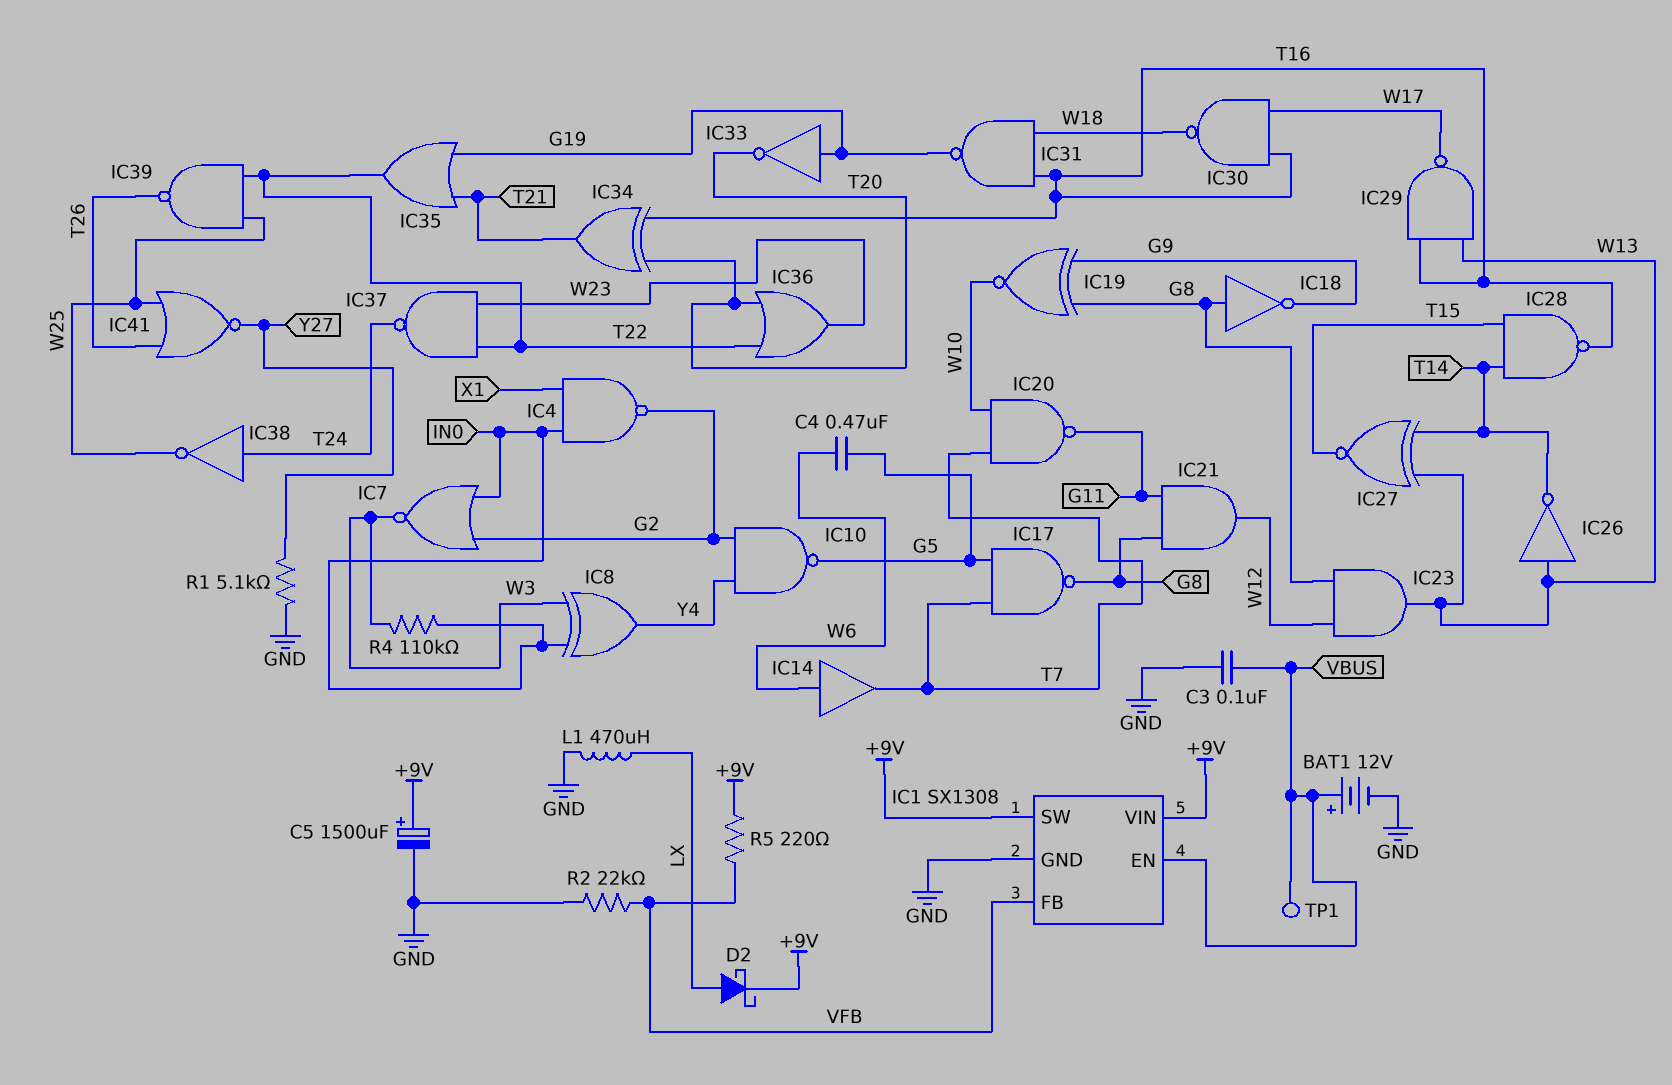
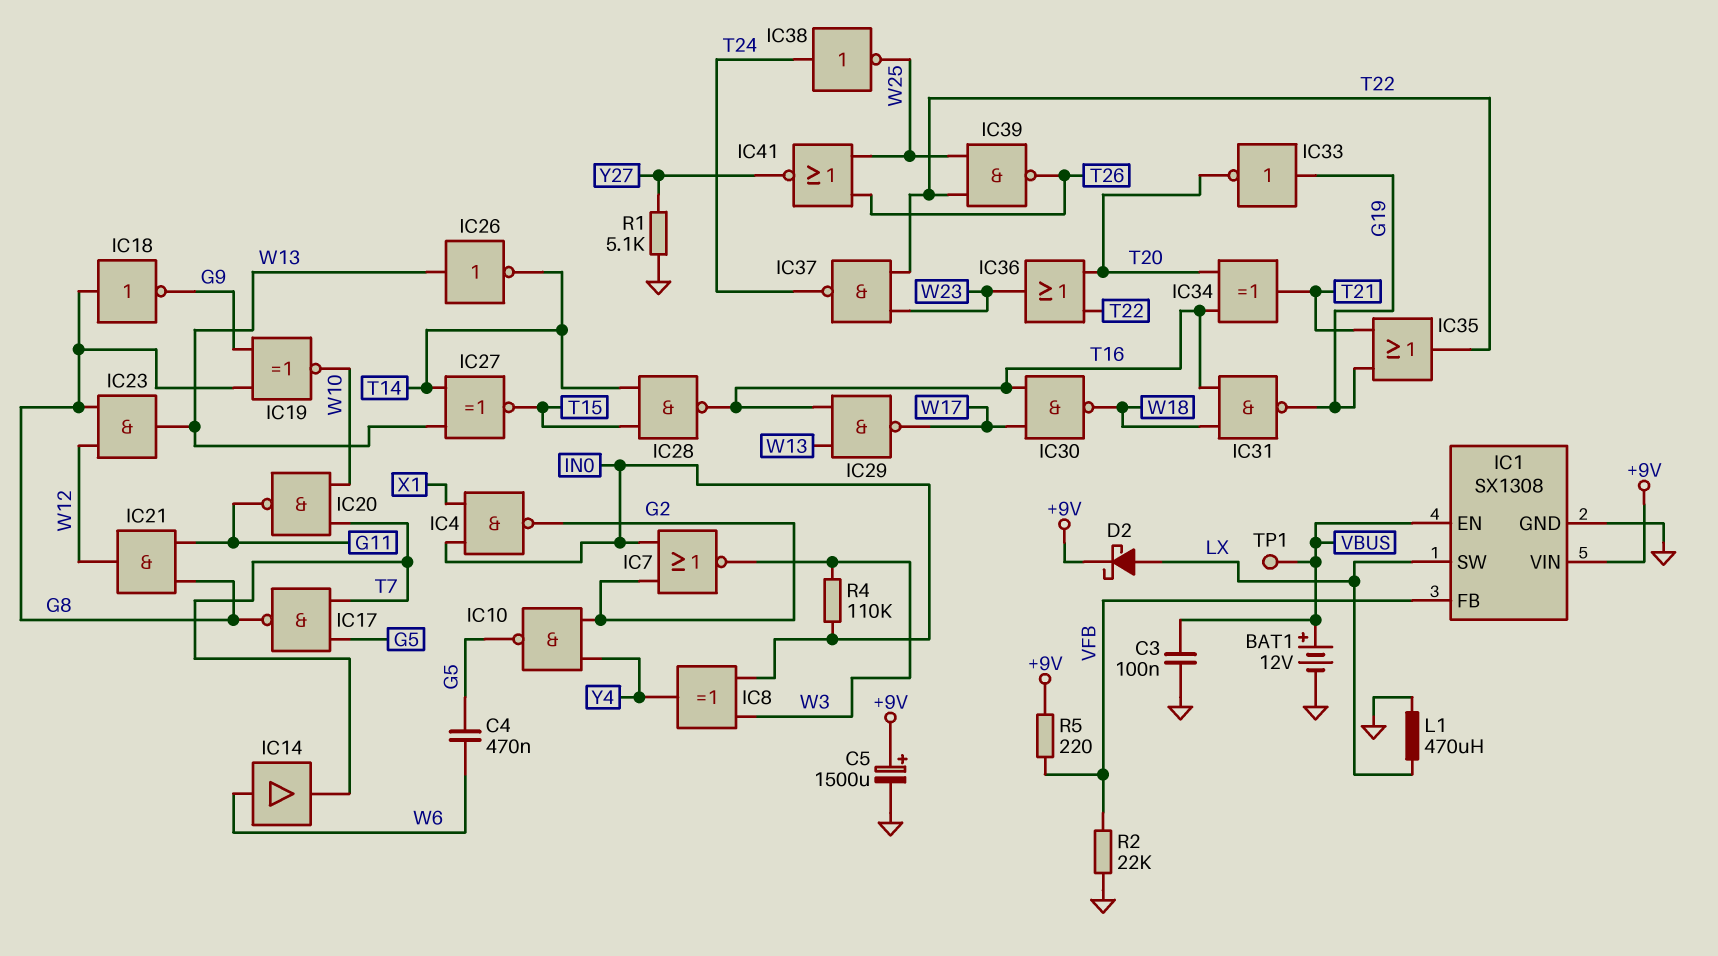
IC1 pin SW: +9V -> LX

